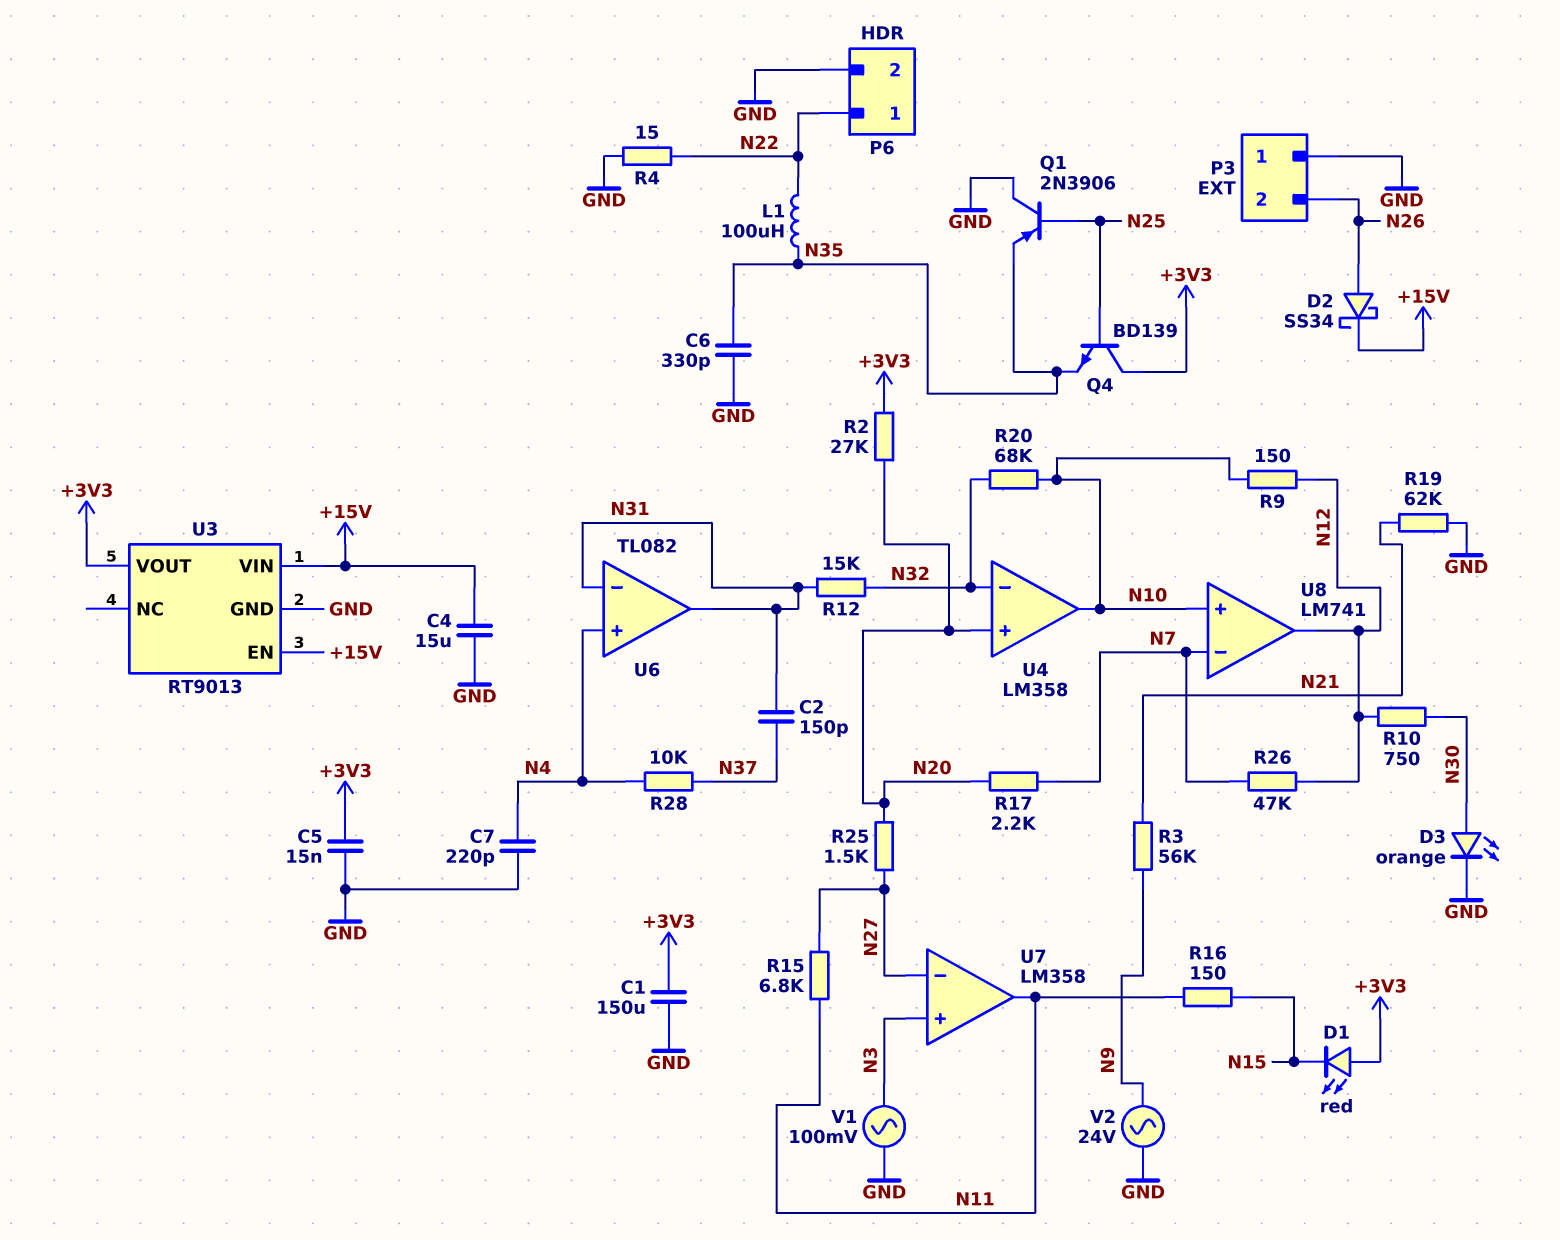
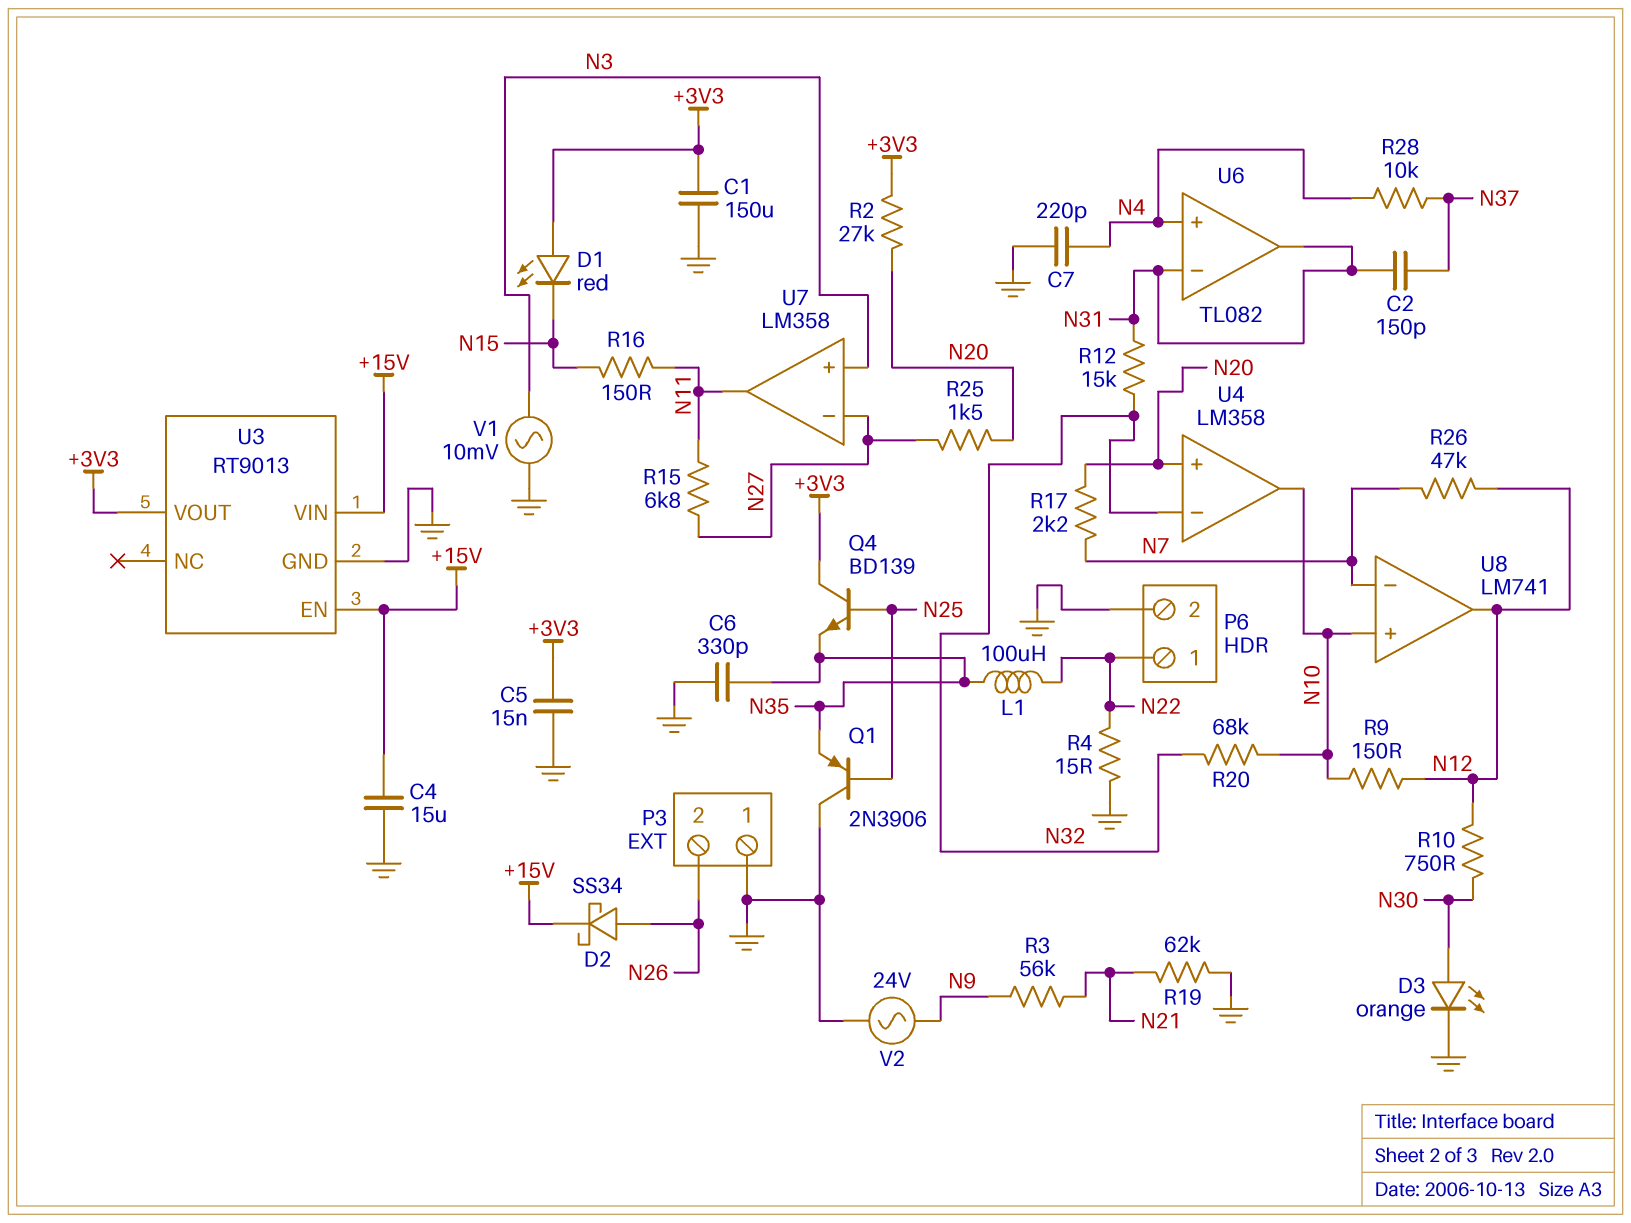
V1: AC 100mV (GND, N3) -> AC 10mV (GND, N3)

